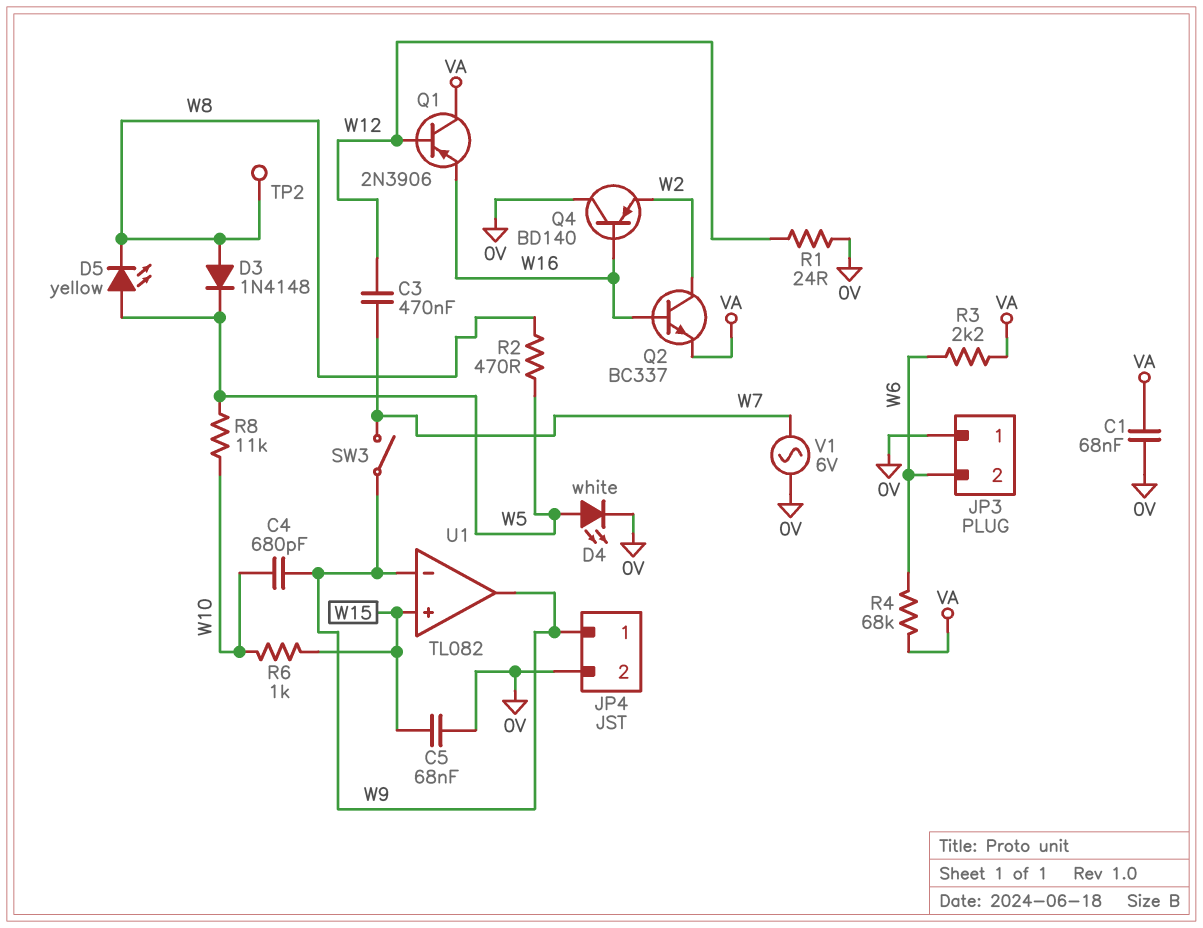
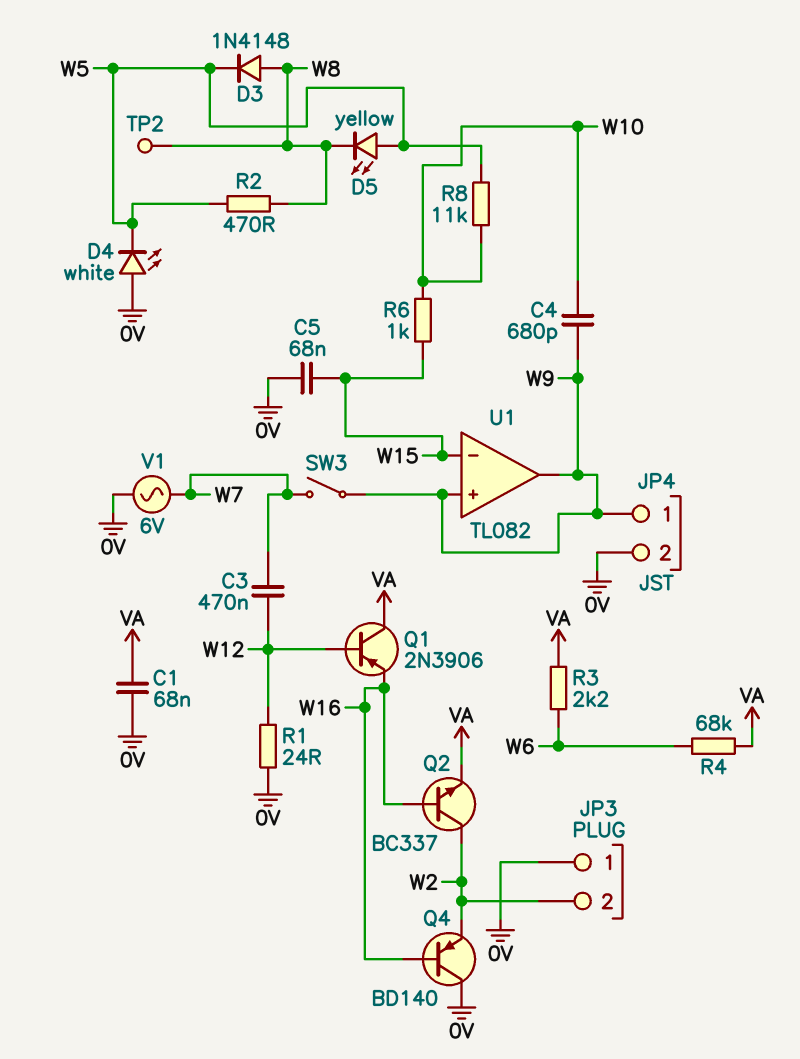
D4: LED white (A W5, K 0V) -> LED white (A 0V, K W5)
JP3 pin 2: W6 -> W2
U1 pin in+: W15 -> W9
U1 pin in-: W9 -> W15

